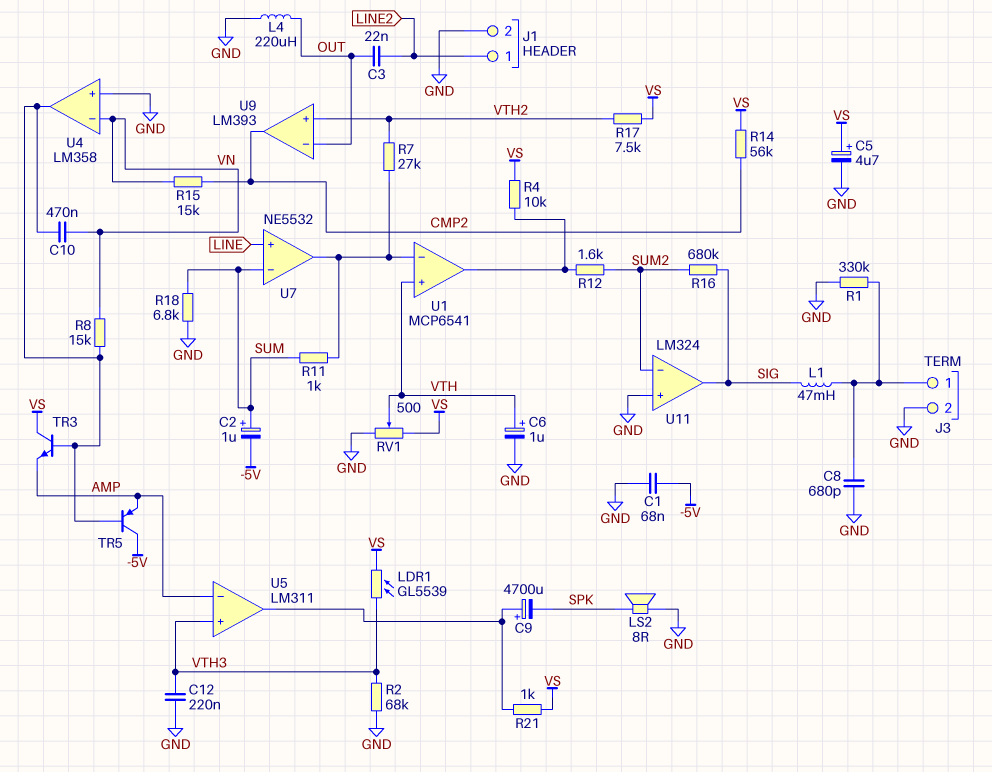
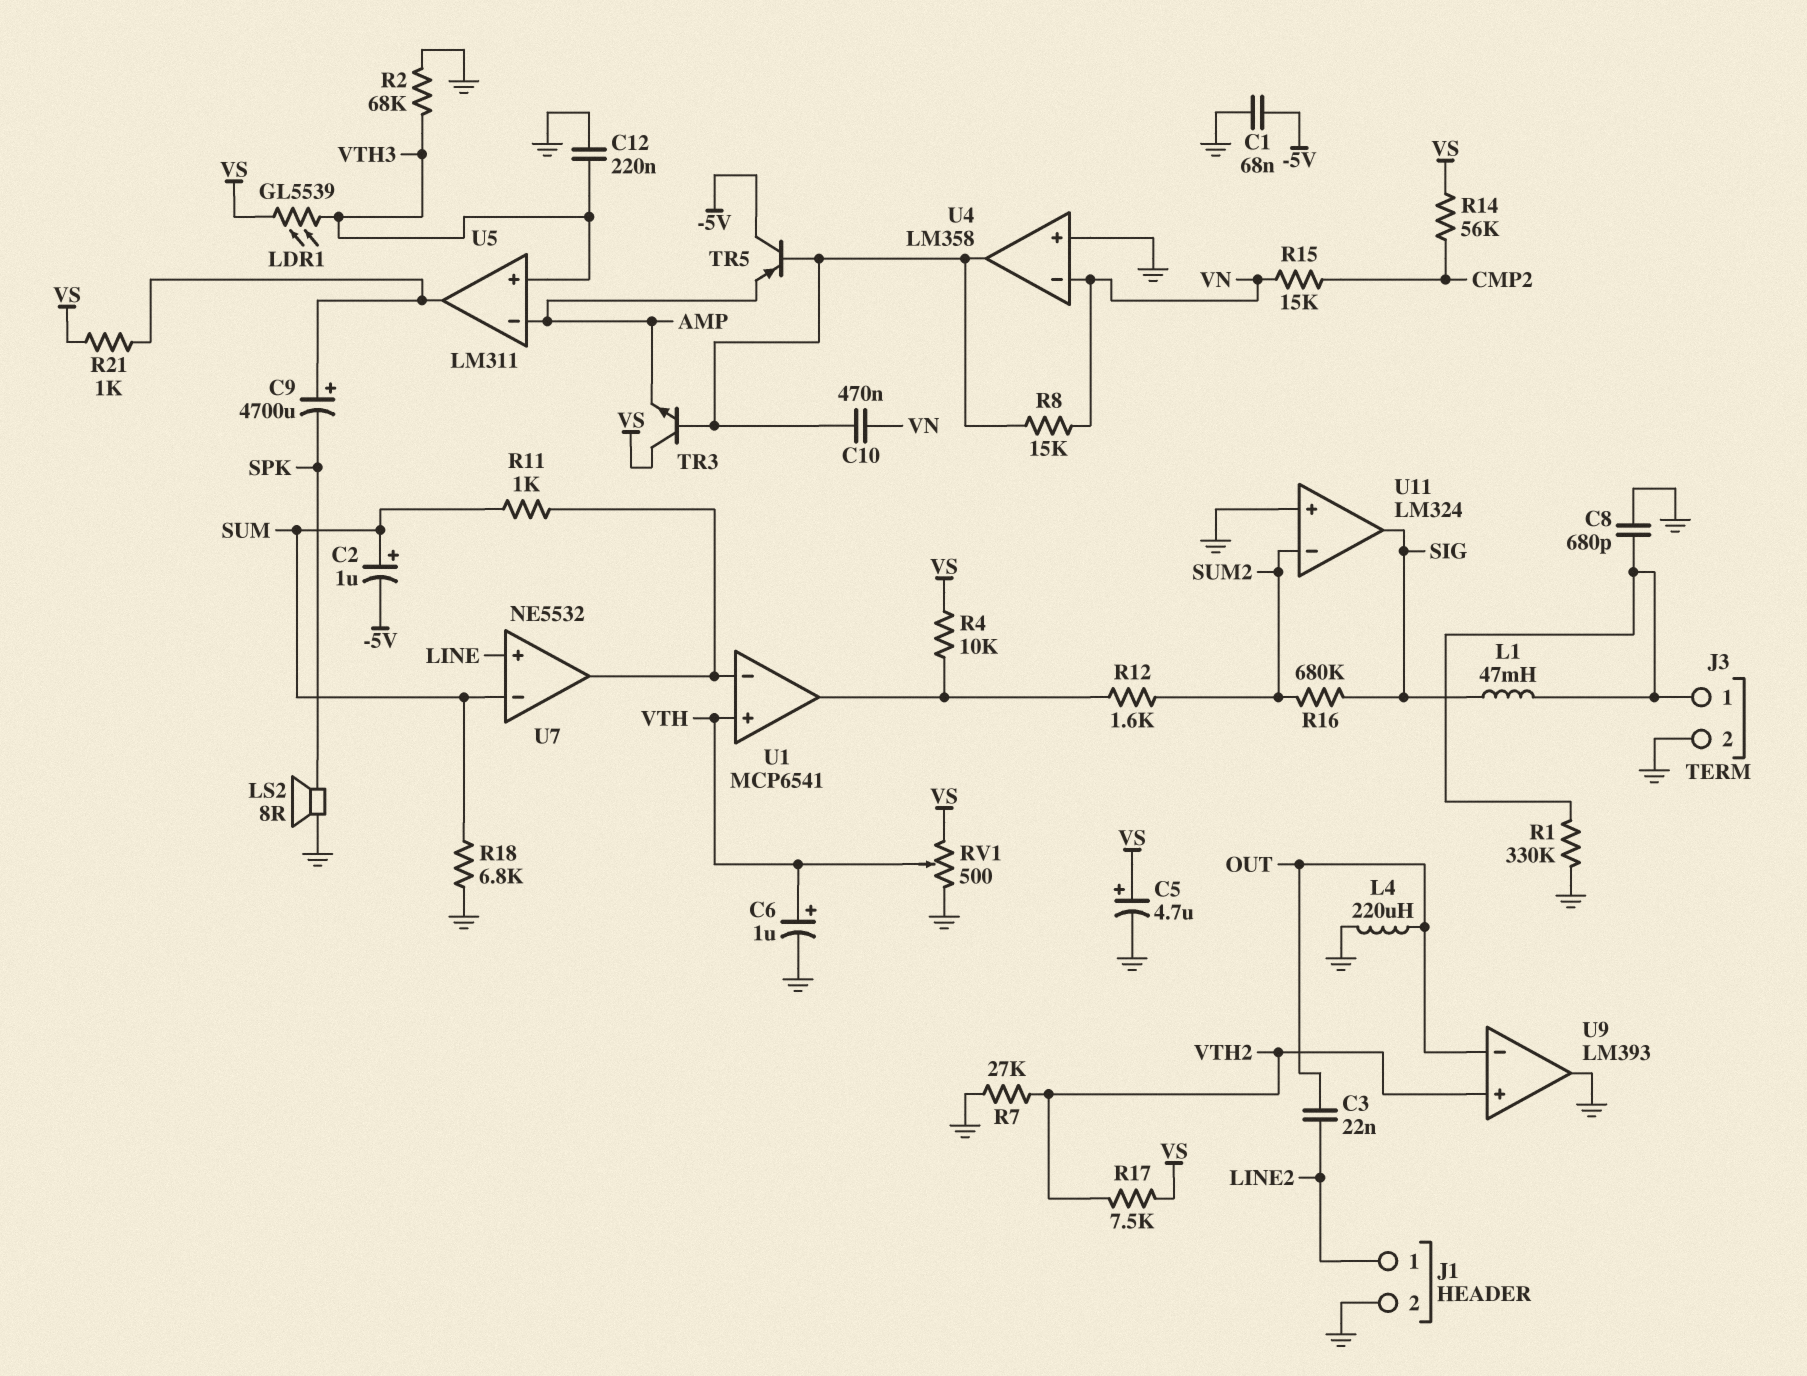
R7: 27k (U1/in-, VTH2) -> 27k (GND, VTH2)
U9 pin out: CMP2 -> GND

